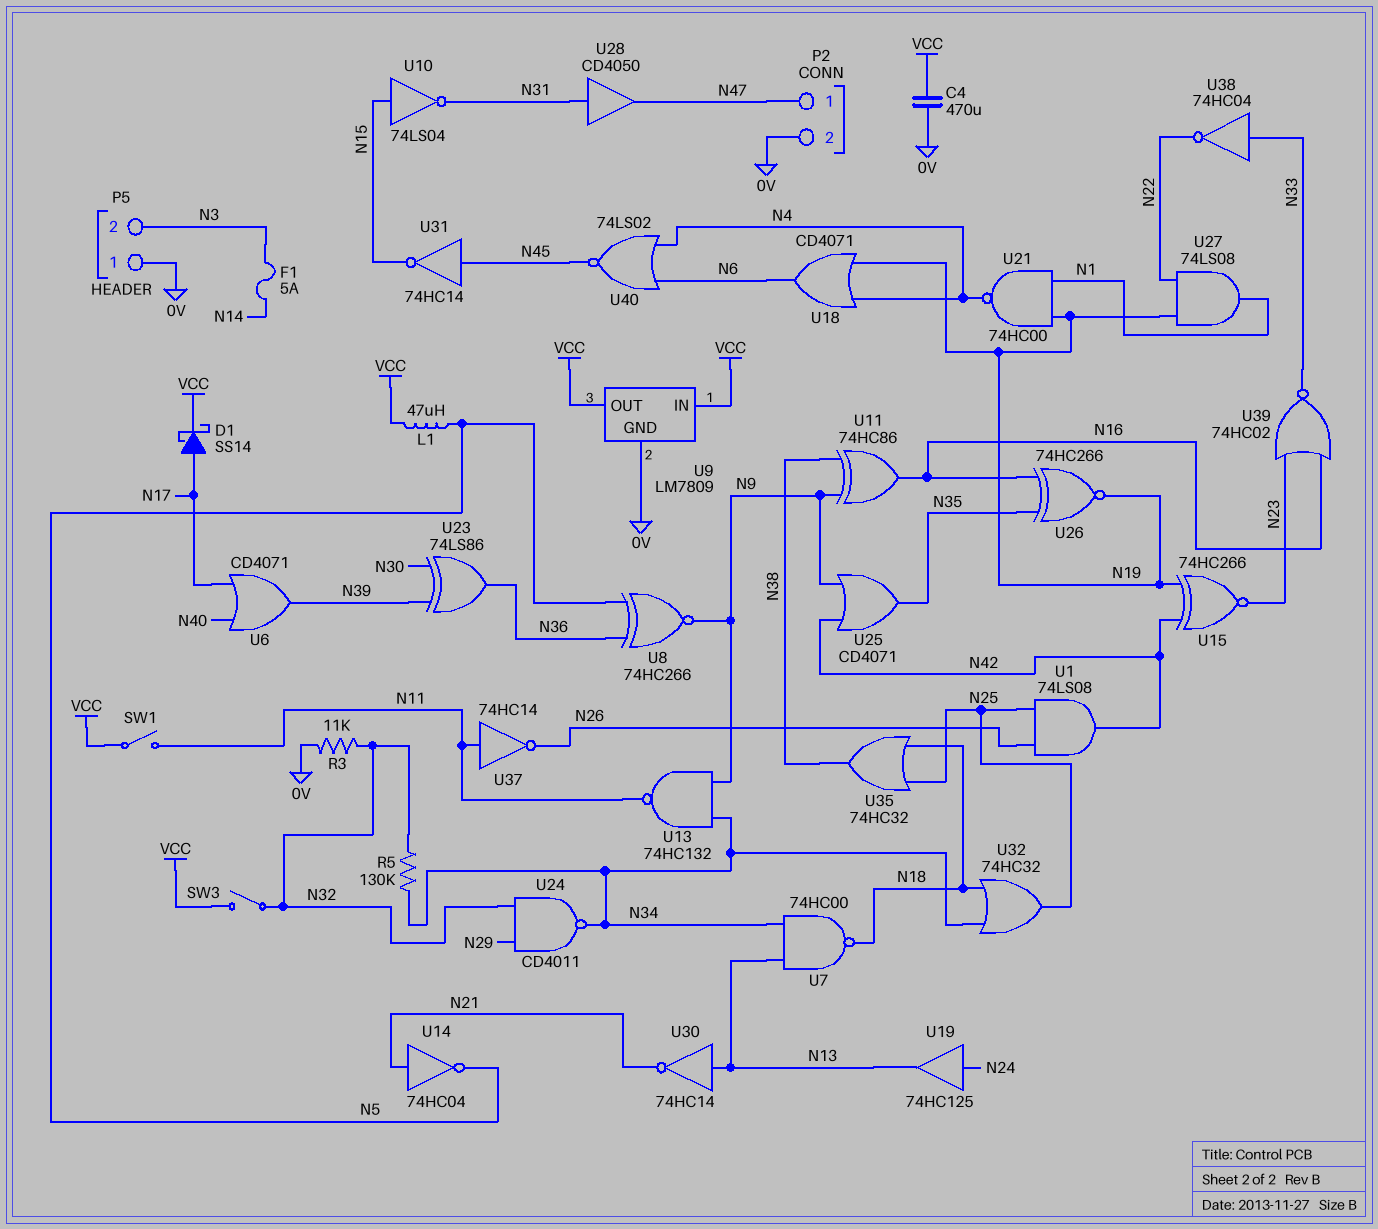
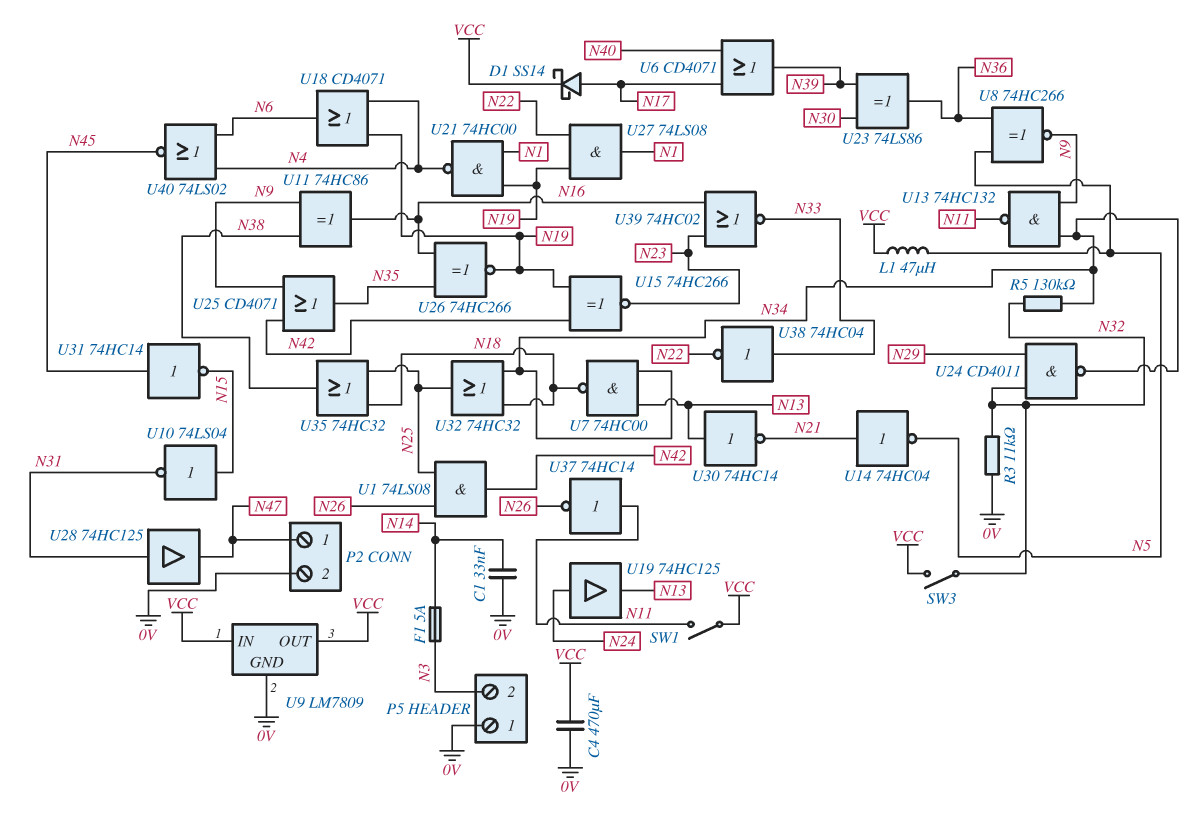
C1: none -> 33nF (0V, N14)
U28: buffer CD4050 (in N31, out N47) -> buffer 74HC125 (in N31, out N47)

